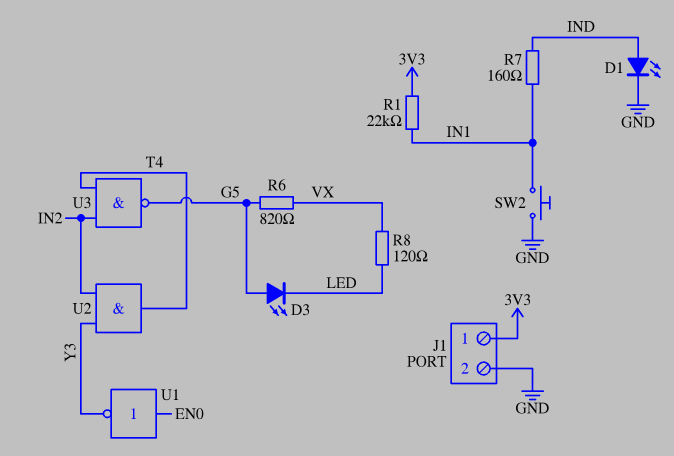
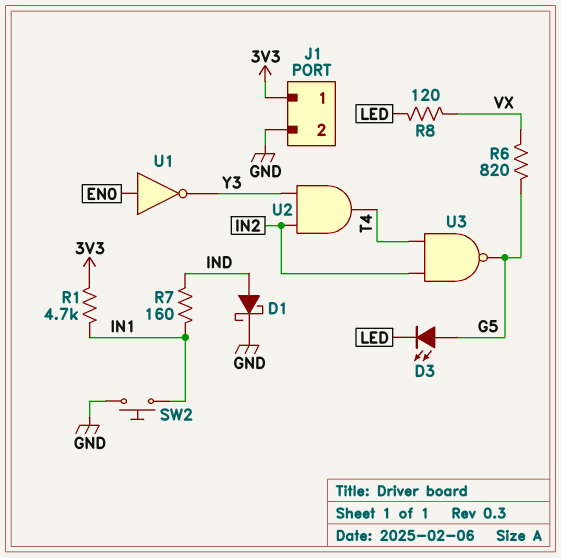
D1: LED (A IND, K GND) -> schottky (A IND, K GND)
R1: 22k (3V3, IN1) -> 4.7k (3V3, IN1)

